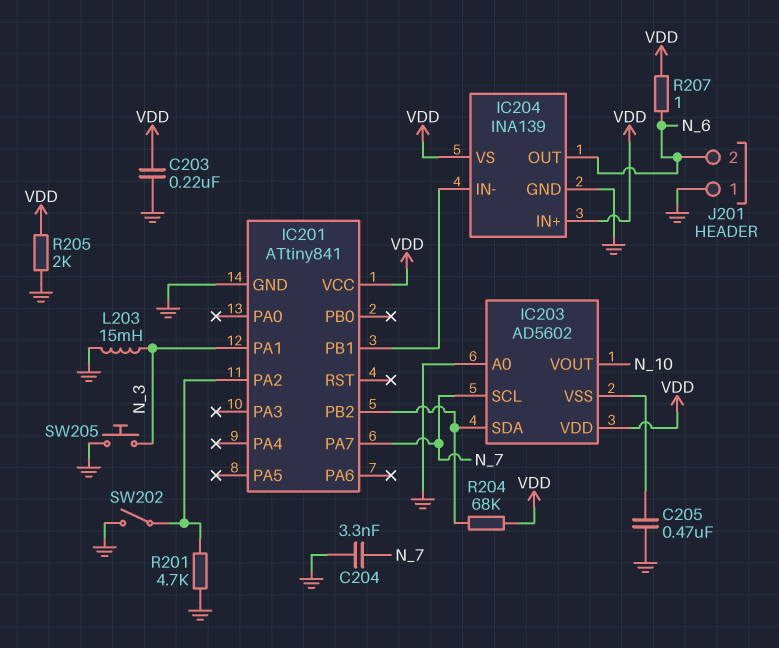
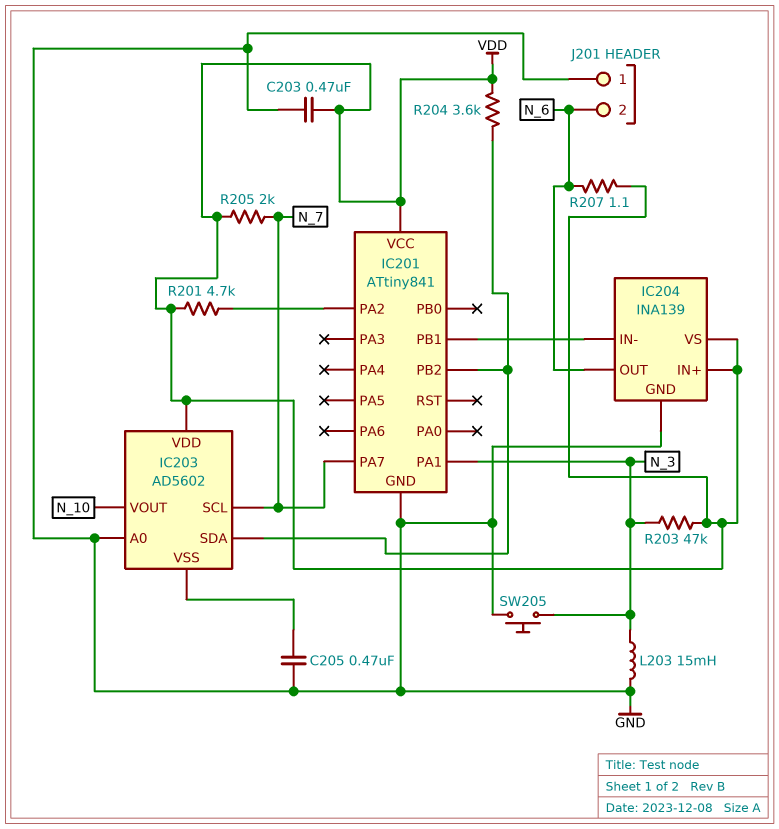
C203: 220nF (GND, VDD) -> 470nF (GND, VDD)
C204: 3.3nF (GND, N_7) -> none
R201: 4.7k (GND, IC201/PA2) -> 4.7k (IC201/PA2, VDD)
R203: none -> 47k (N_3, VDD)
R204: 68k (IC201/PB2, VDD) -> 3.6k (IC201/PB2, VDD)
R205: 2k (GND, VDD) -> 2k (N_7, VDD)
R207: 1 (N_6, VDD) -> 1.1 (N_6, VDD)
SW202: switch (GND, IC201/PA2) -> none

